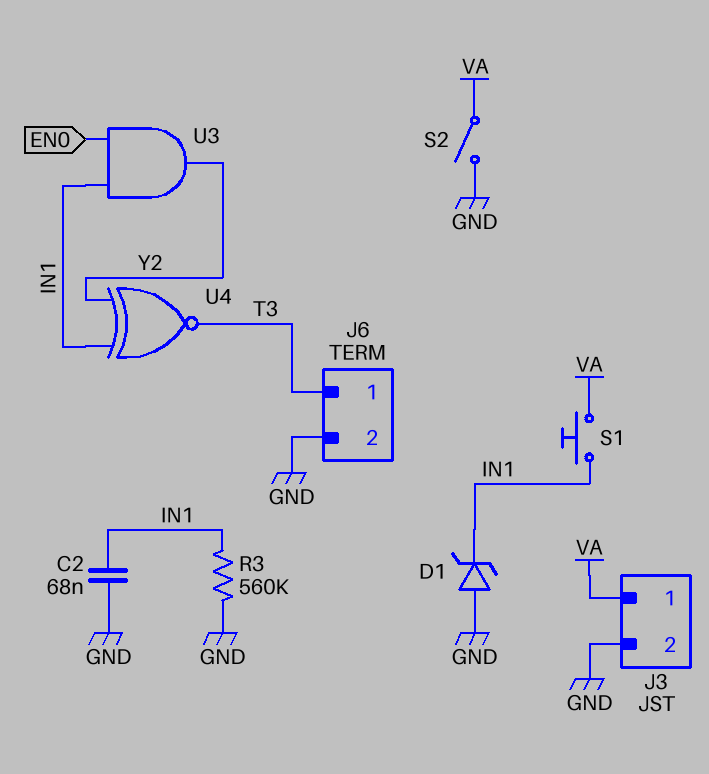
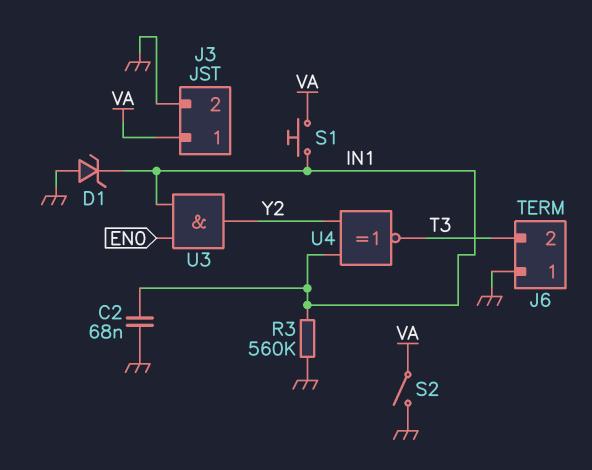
J6 pin 1: T3 -> GND
J6 pin 2: GND -> T3

